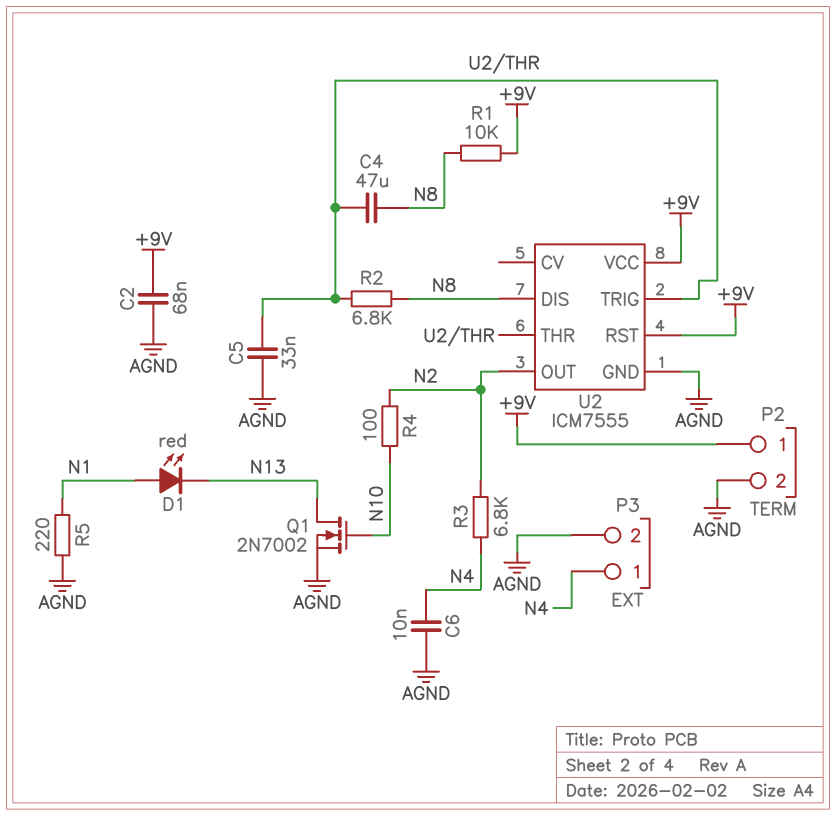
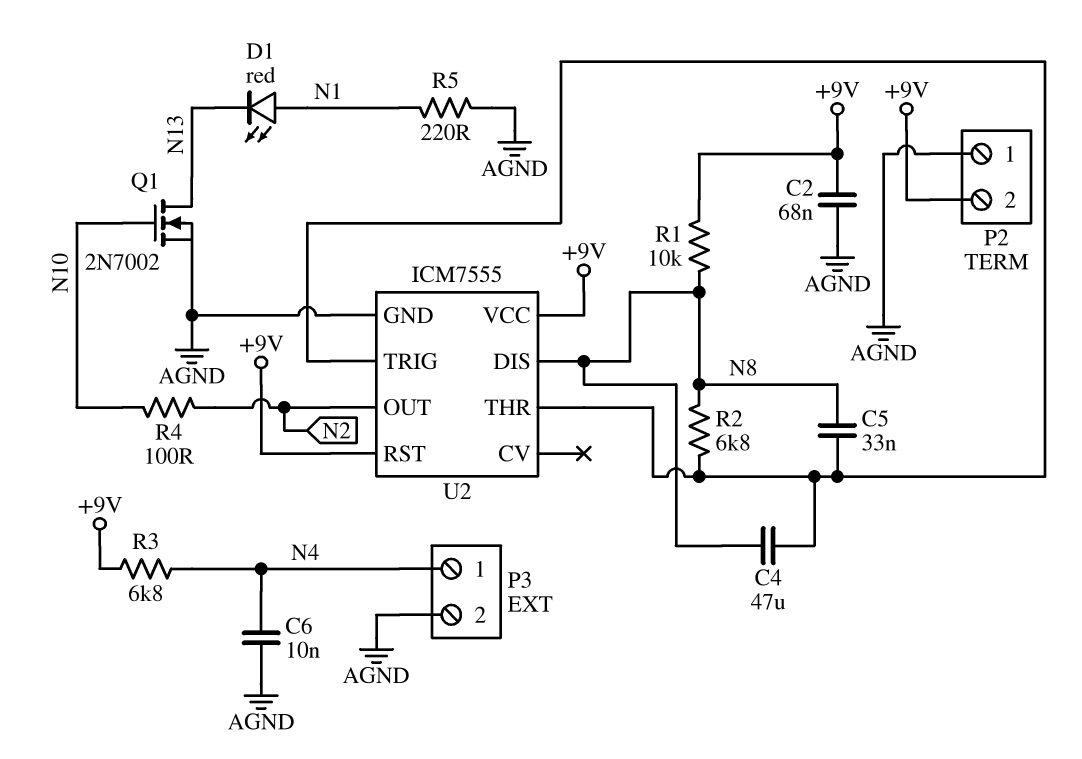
C5: 33nF (AGND, U2/THR) -> 33nF (N8, U2/THR)
P2 pin 1: +9V -> AGND
P2 pin 2: AGND -> +9V
R3: 6.8k (N2, N4) -> 6.8k (+9V, N4)

